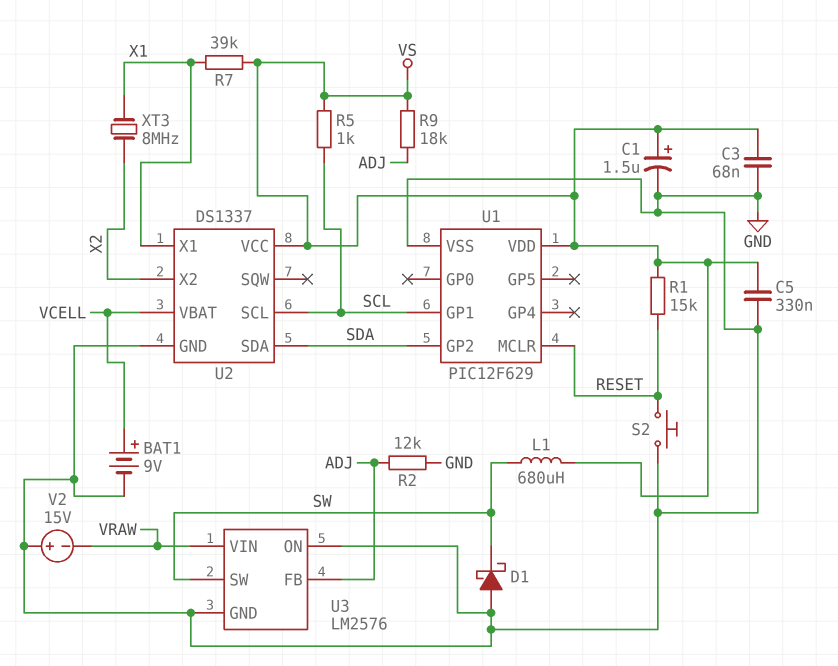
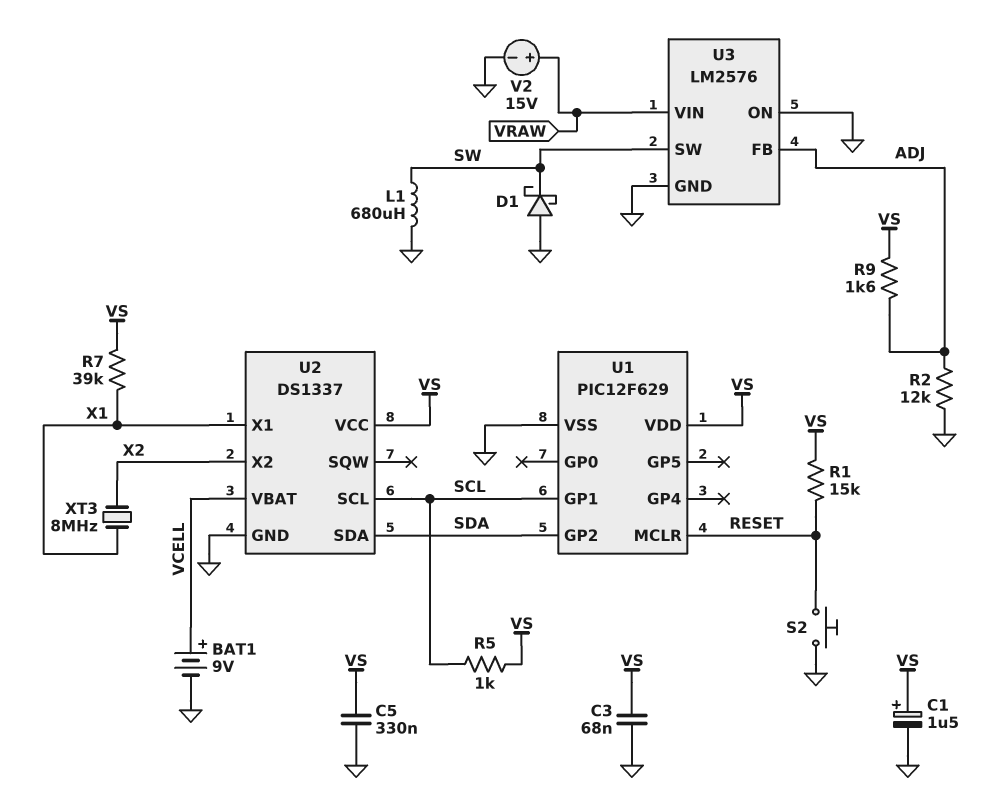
L1: 680uH (SW, VS) -> 680uH (GND, SW)
R9: 18k (ADJ, VS) -> 1.6k (ADJ, VS)
V2: 15V (plus GND, minus VRAW) -> 15V (plus VRAW, minus GND)

